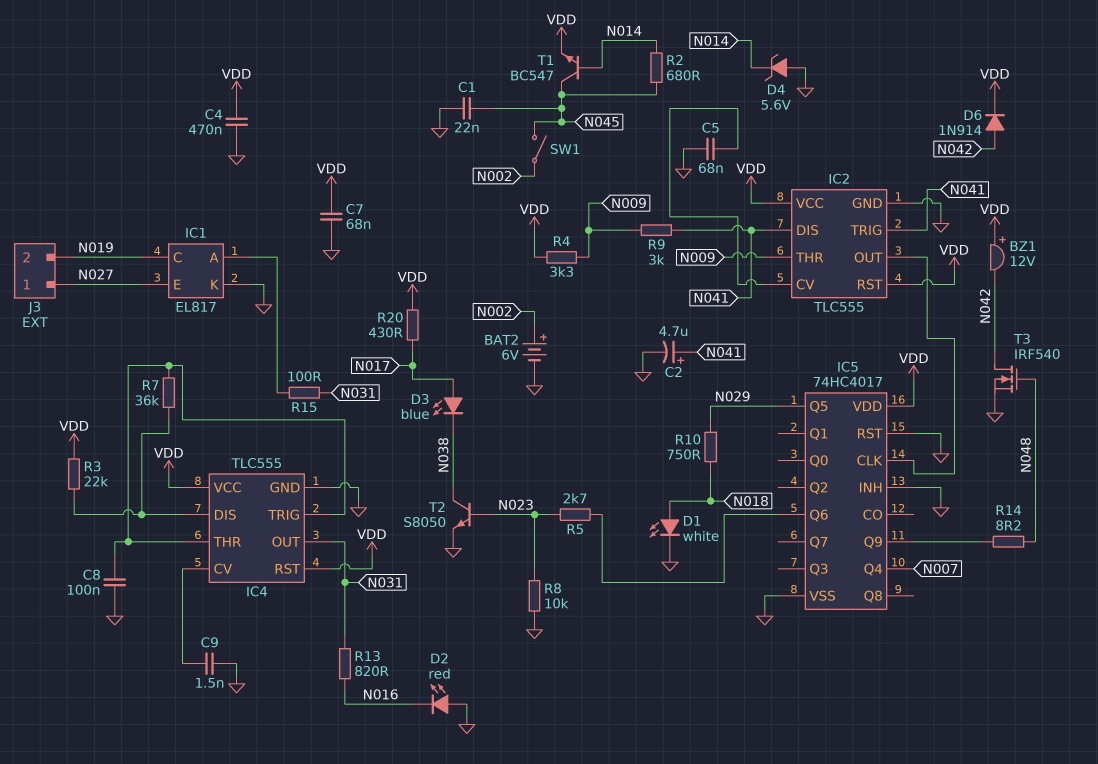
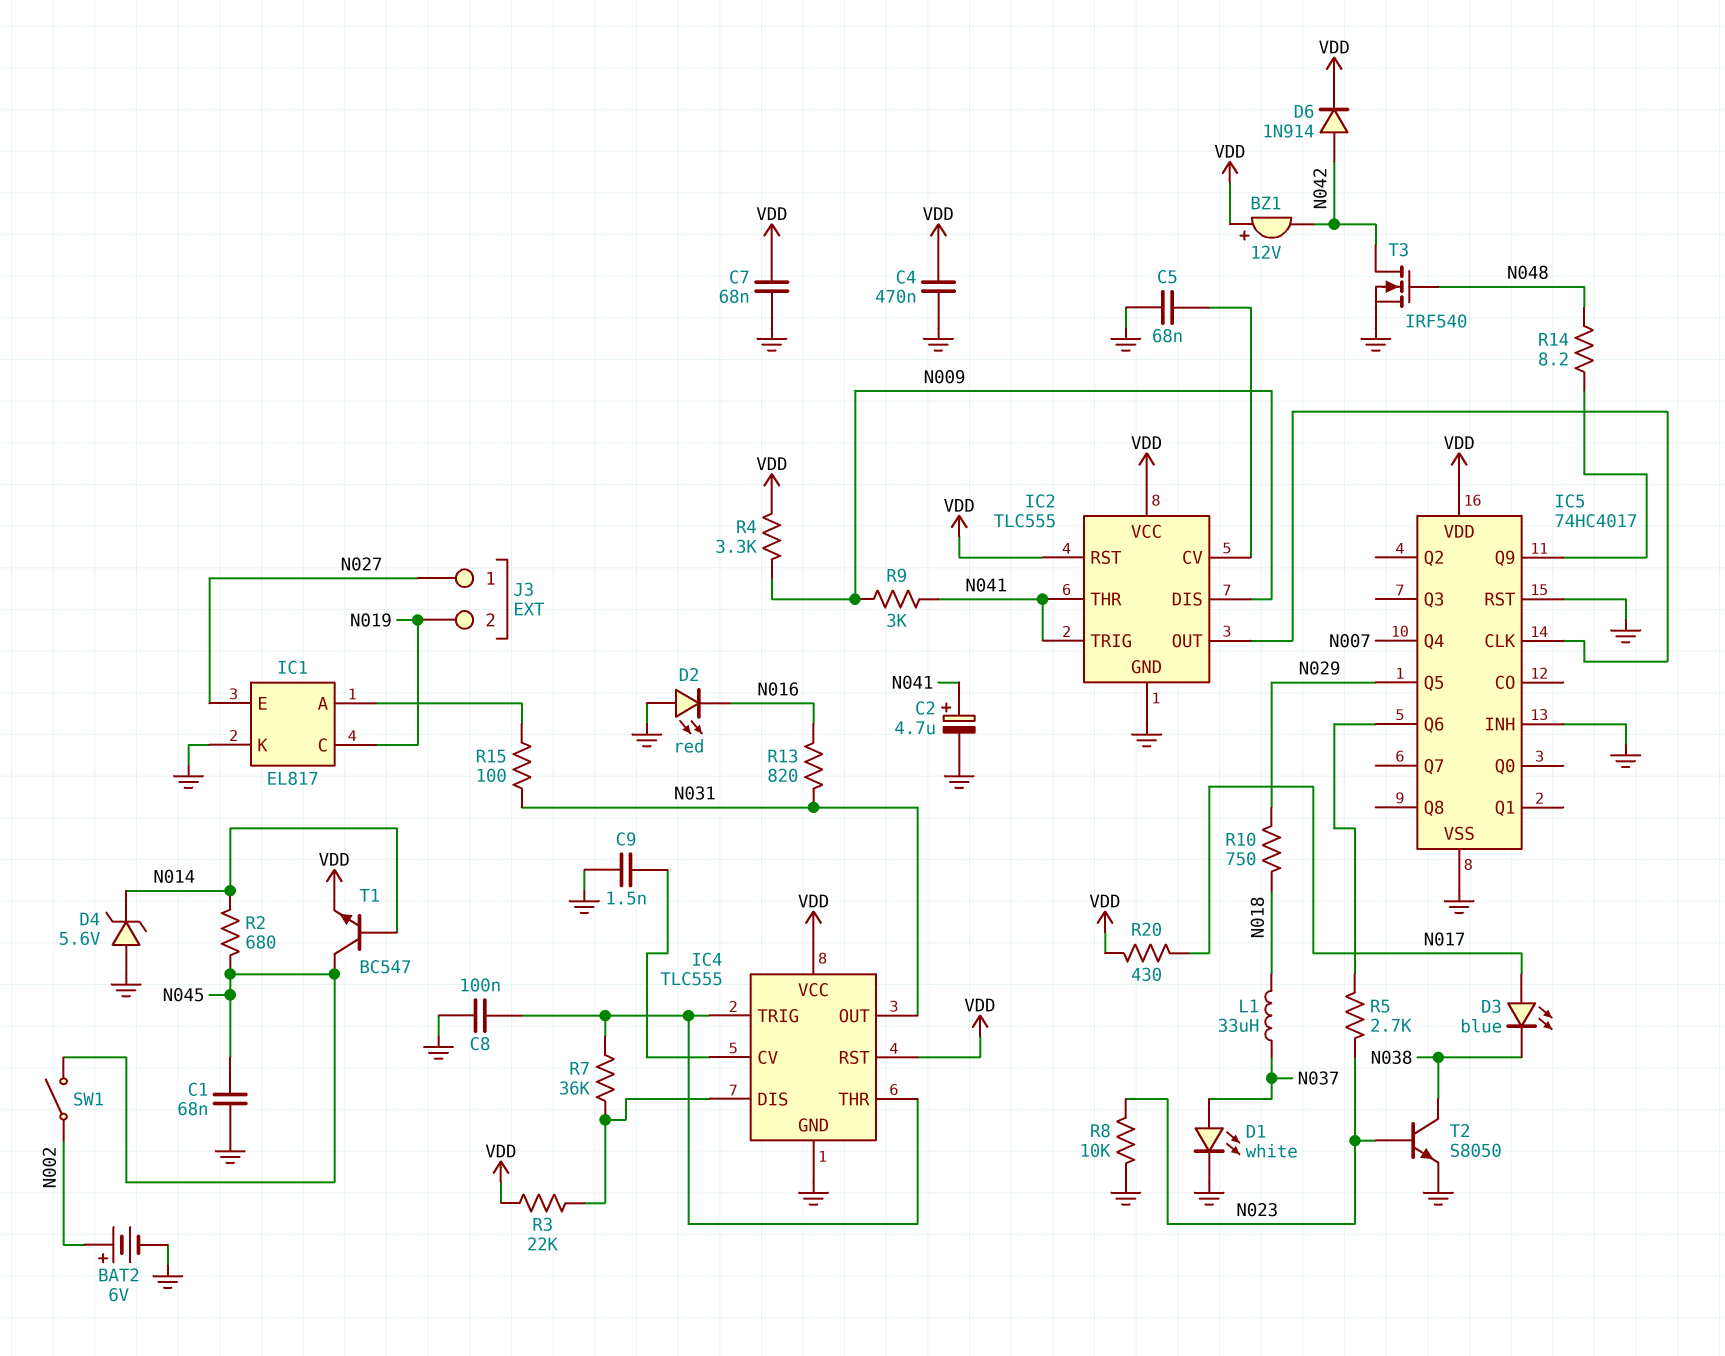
C1: 22nF (GND, N045) -> 68nF (GND, N045)
D1: LED white (A N018, K GND) -> LED white (A N037, K GND)
IC2 pin DIS: N041 -> N009
IC2 pin THR: N009 -> N041
L1: none -> 33uH (N018, N037)

